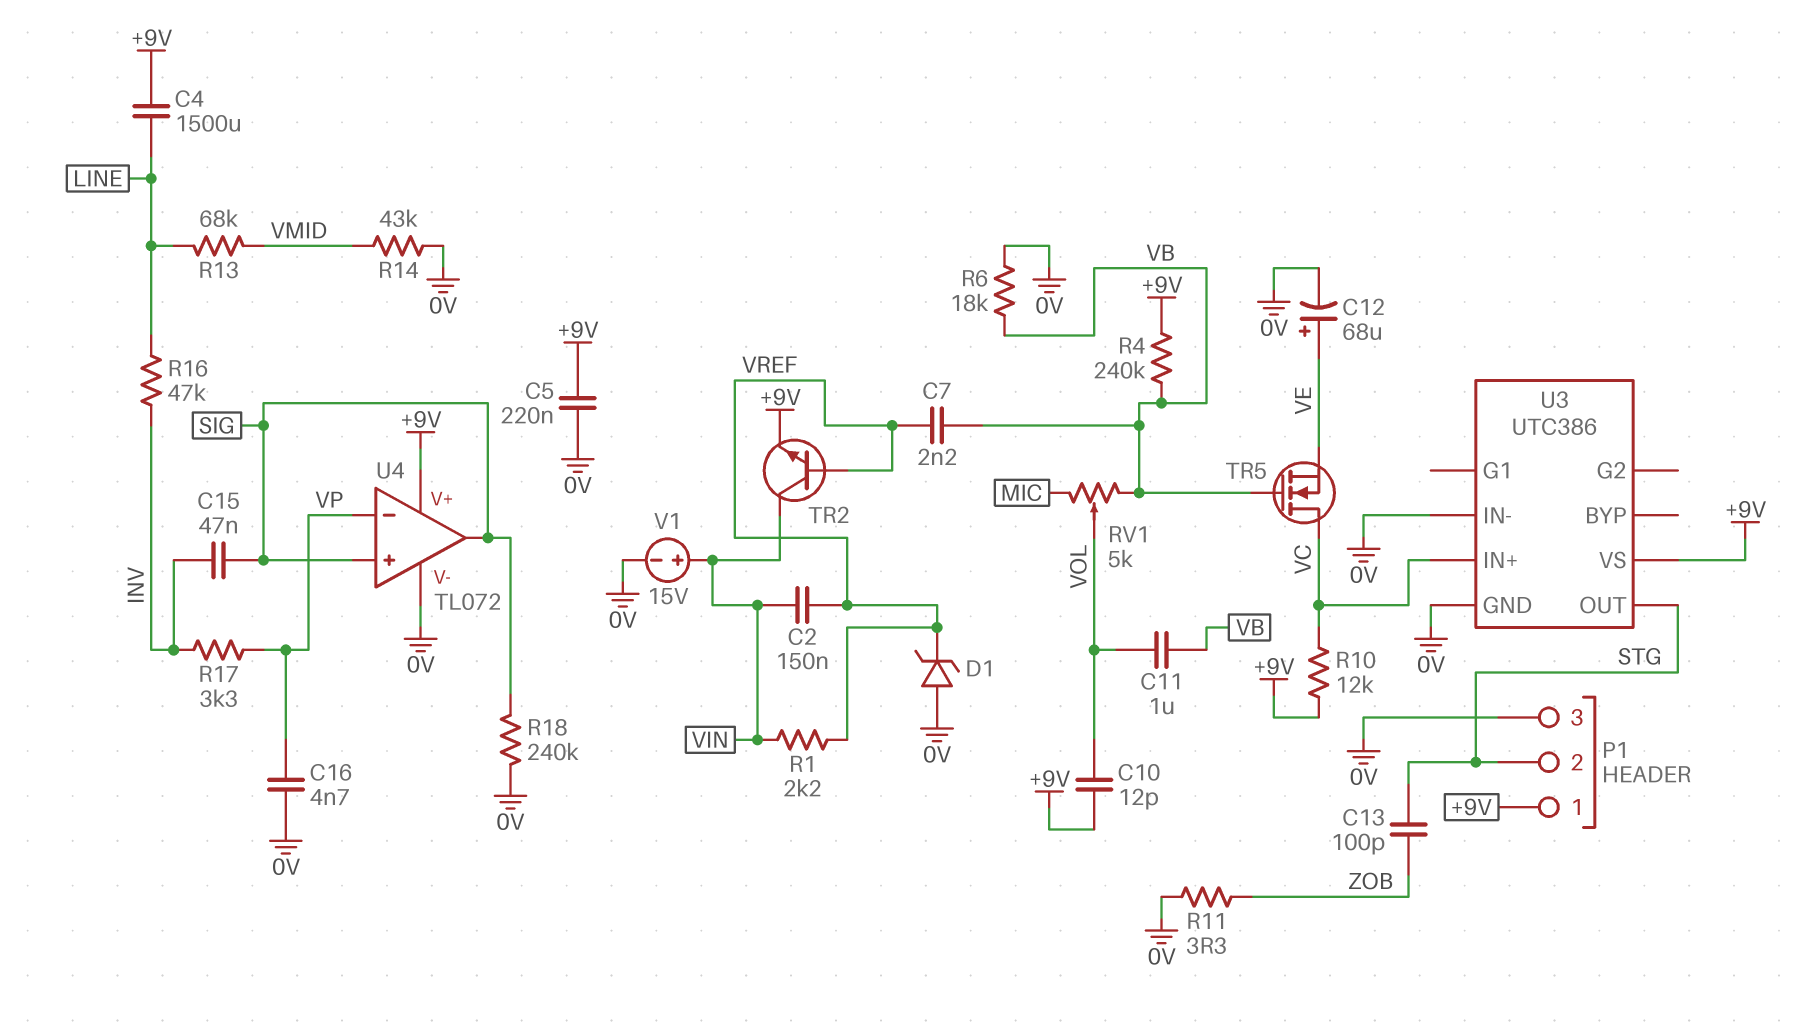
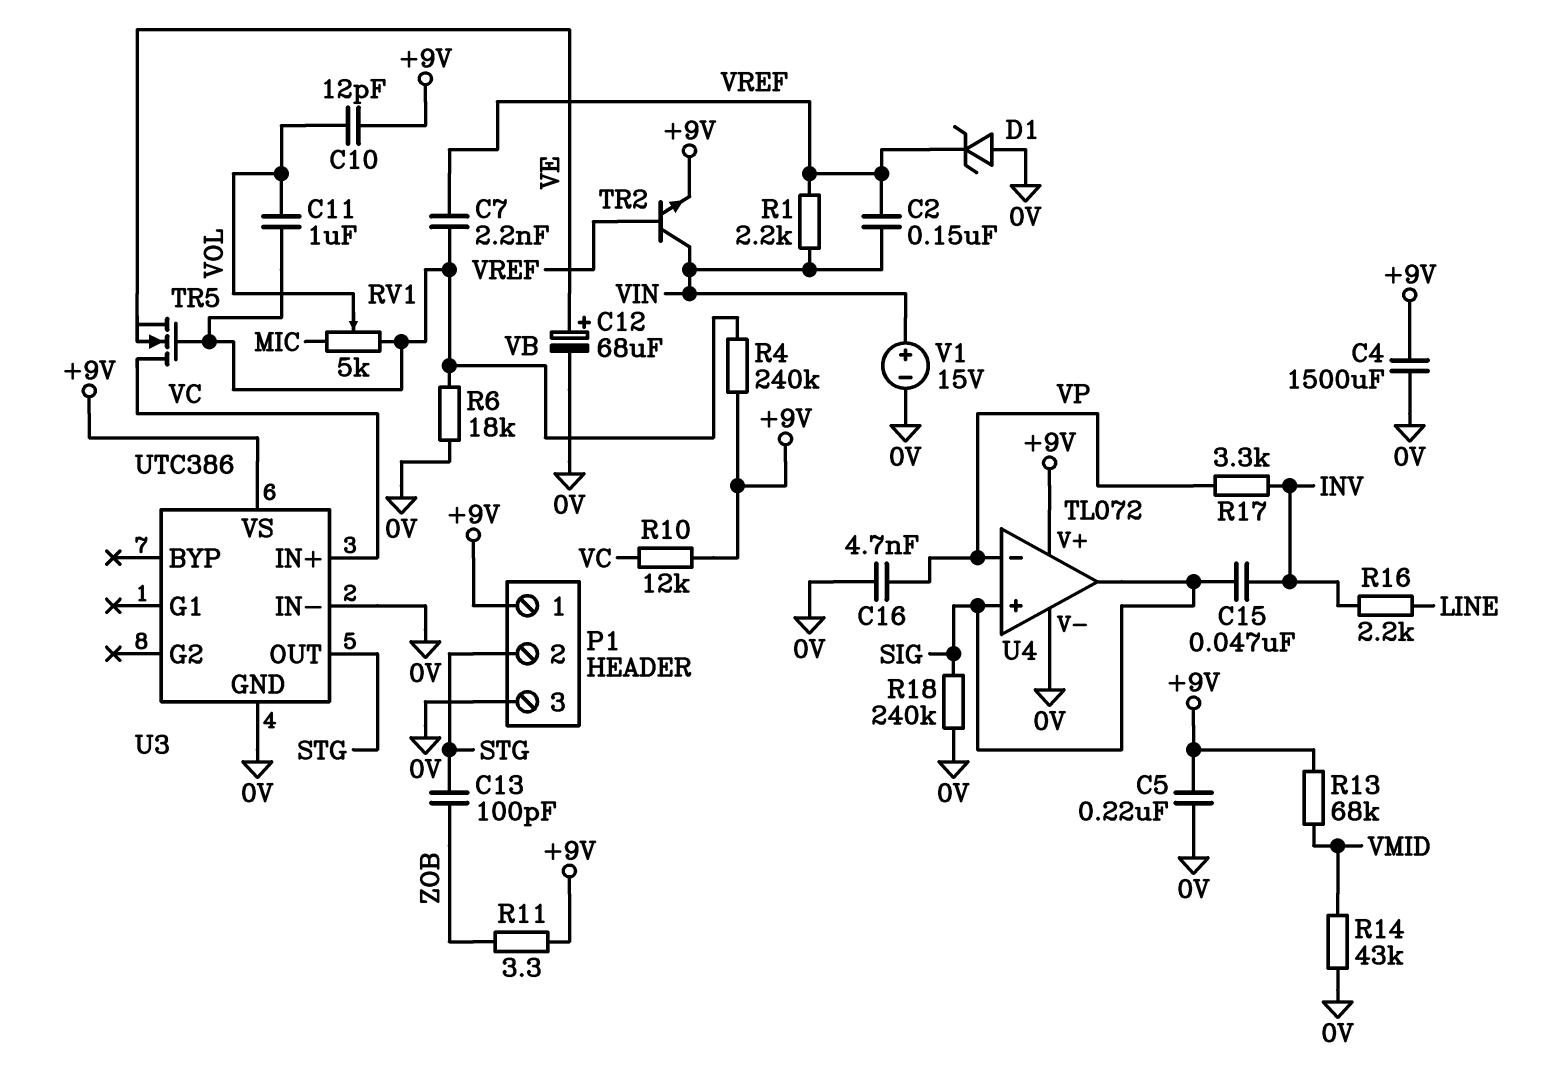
C4: 1500uF (+9V, LINE) -> 1500uF (+9V, 0V)
R11: 3.3 (0V, ZOB) -> 3.3 (+9V, ZOB)
R13: 68k (LINE, VMID) -> 68k (+9V, VMID)
R16: 47k (INV, LINE) -> 2.2k (INV, LINE)

